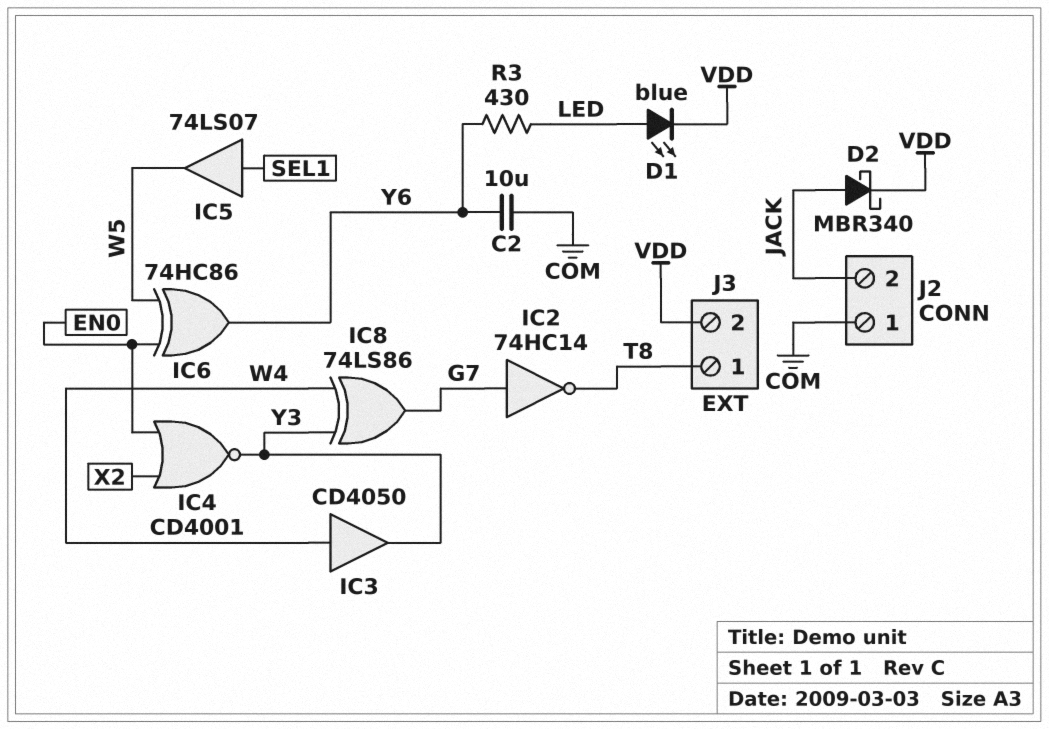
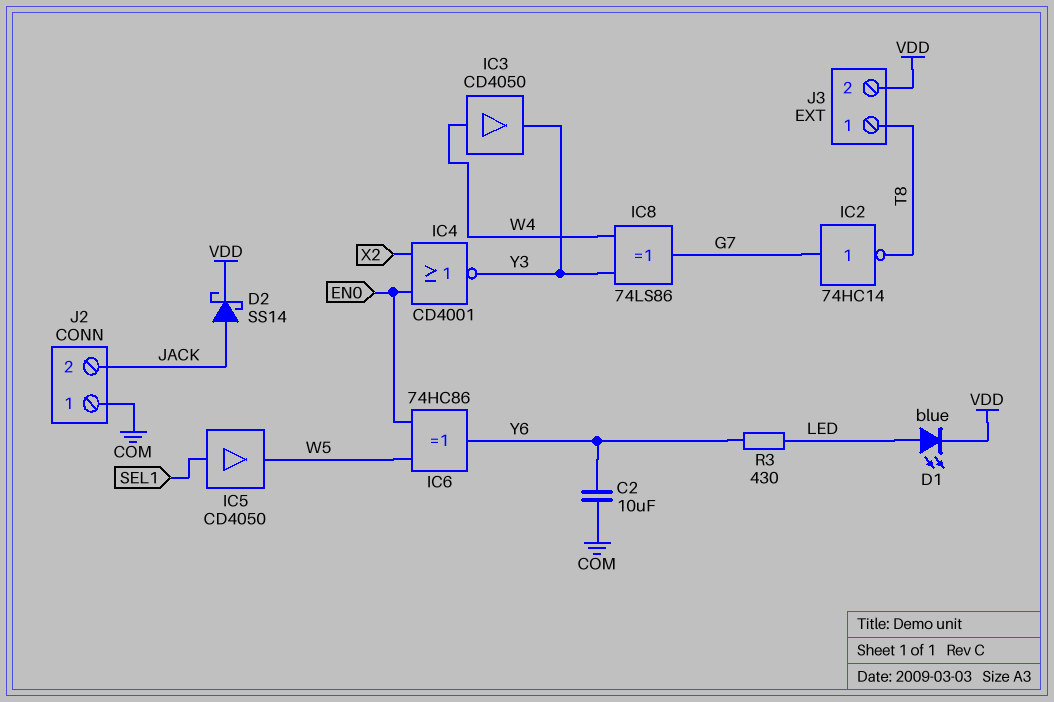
D2: schottky MBR340 (A JACK, K VDD) -> schottky SS14 (A JACK, K VDD)
IC5: buffer 74LS07 (in SEL1, out W5) -> buffer CD4050 (in SEL1, out W5)

